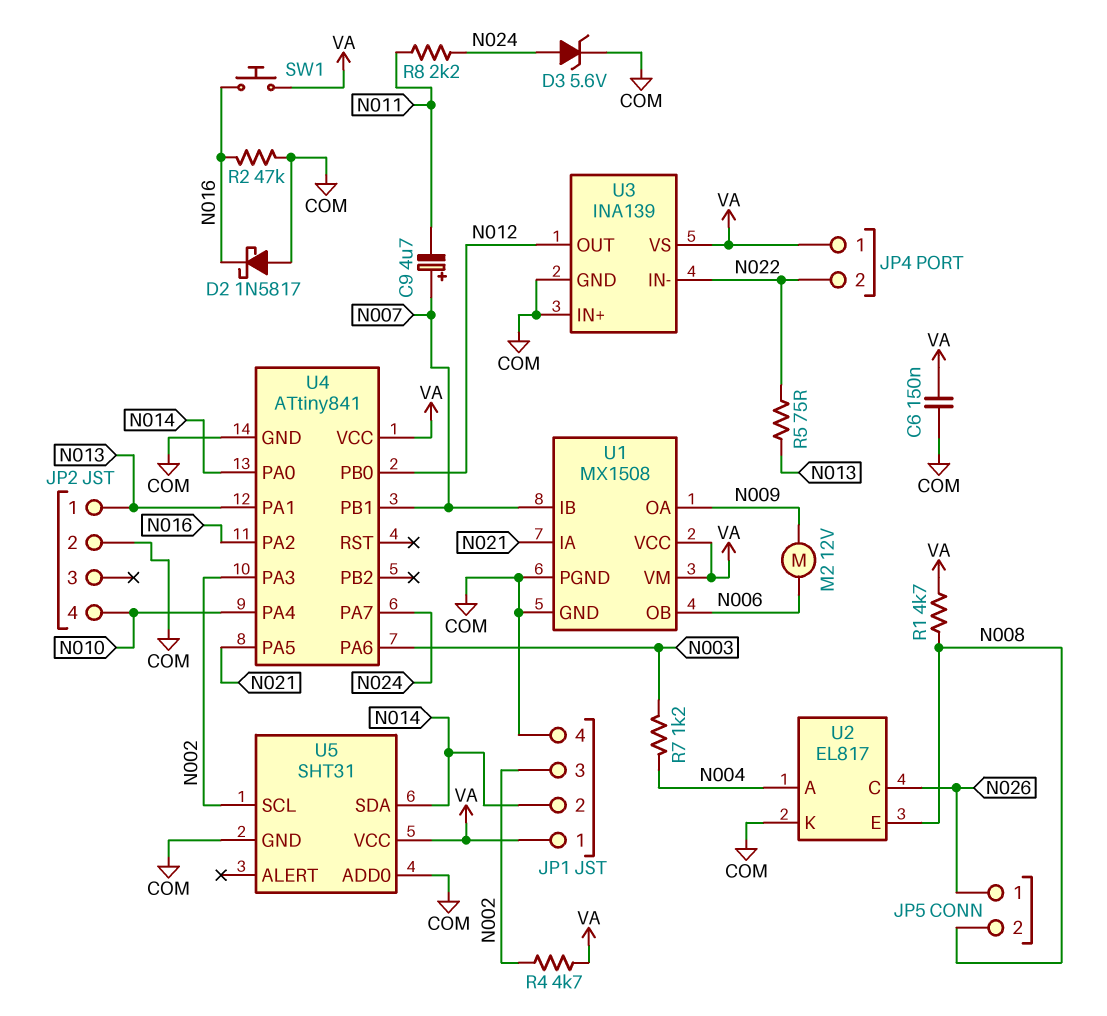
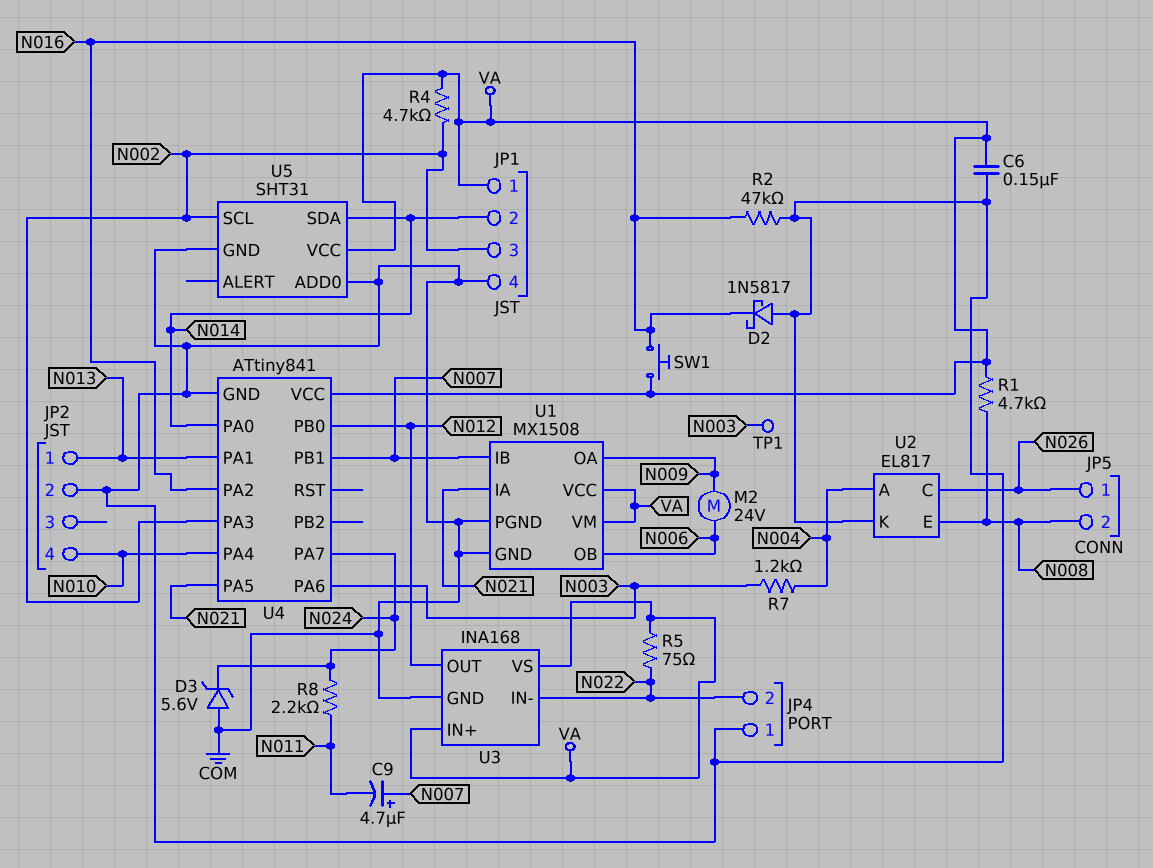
D3: zener 5.6V (A N024, K COM) -> zener 5.6V (A COM, K N024)
JP4 pin 1: VA -> COM
M2: motor 12V (N006, N009) -> motor 24V (N006, N009)
R5: 75 (N013, N022) -> 75 (N022, VA)
TP1: none -> test point (N003)
U3: INA139 -> INA168
U3 pin IN+: COM -> VA

